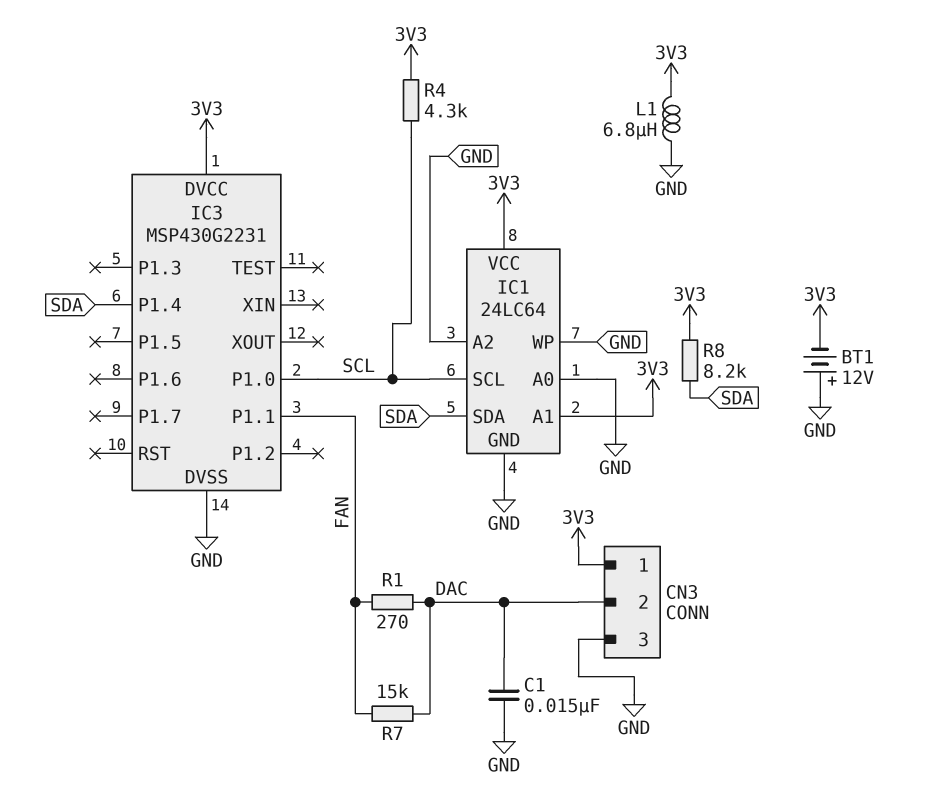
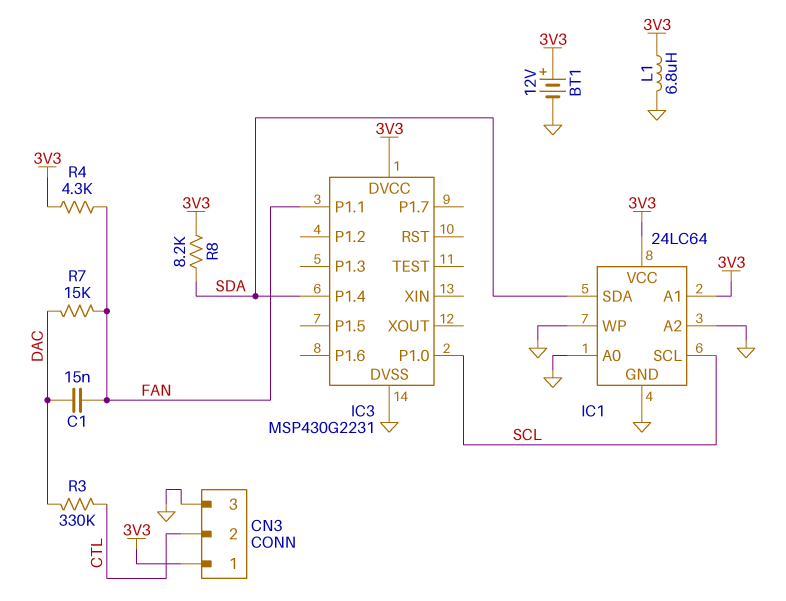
BT1: 12V (plus GND, minus 3V3) -> 12V (plus 3V3, minus GND)
C1: 15nF (DAC, GND) -> 15nF (DAC, FAN)
CN3 pin 2: DAC -> CTL
R1: 270 (DAC, FAN) -> none
R3: none -> 330k (CTL, DAC)
R4: 4.3k (3V3, SCL) -> 4.3k (3V3, FAN)

